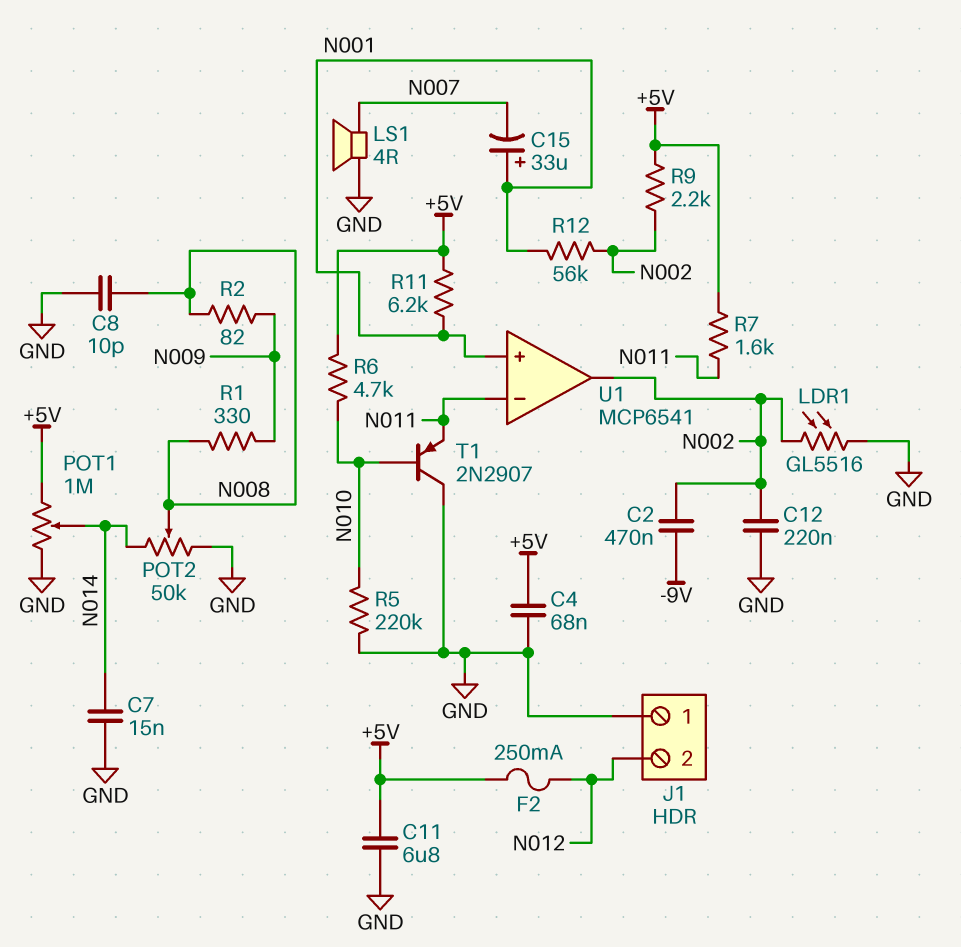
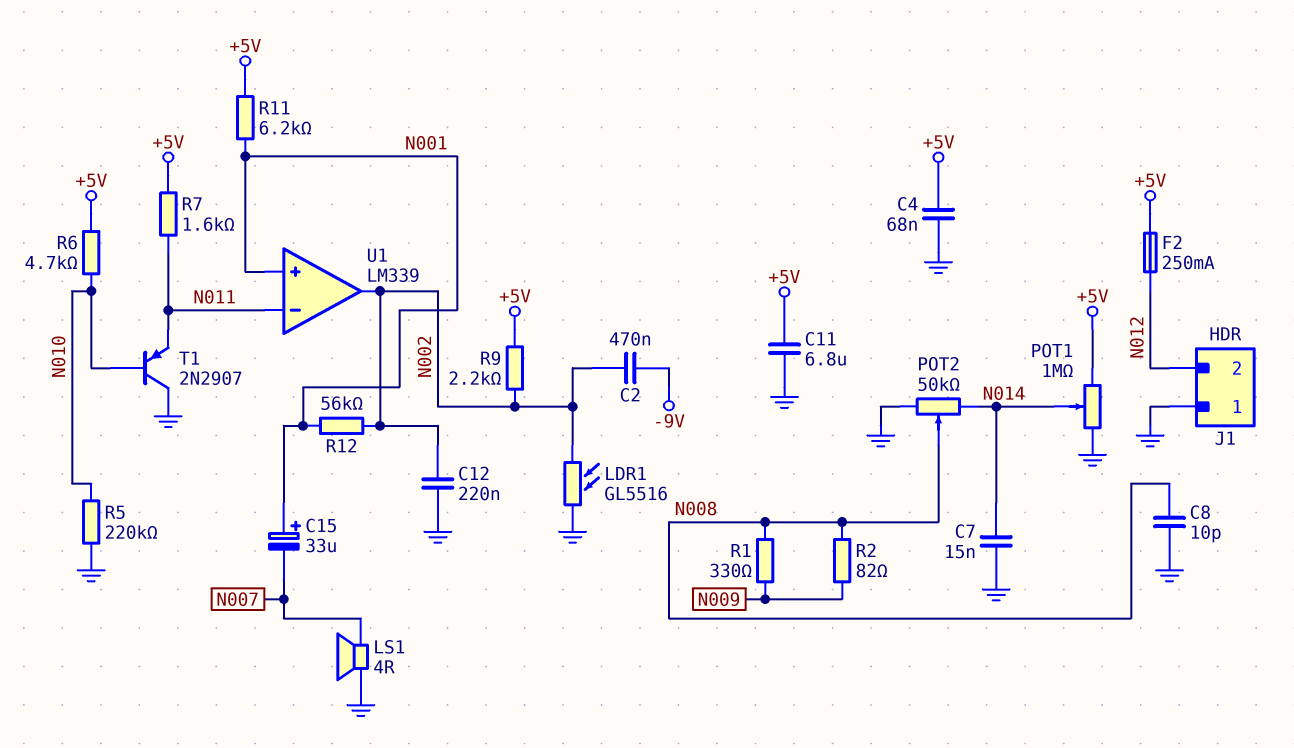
U1: MCP6541 -> LM339

